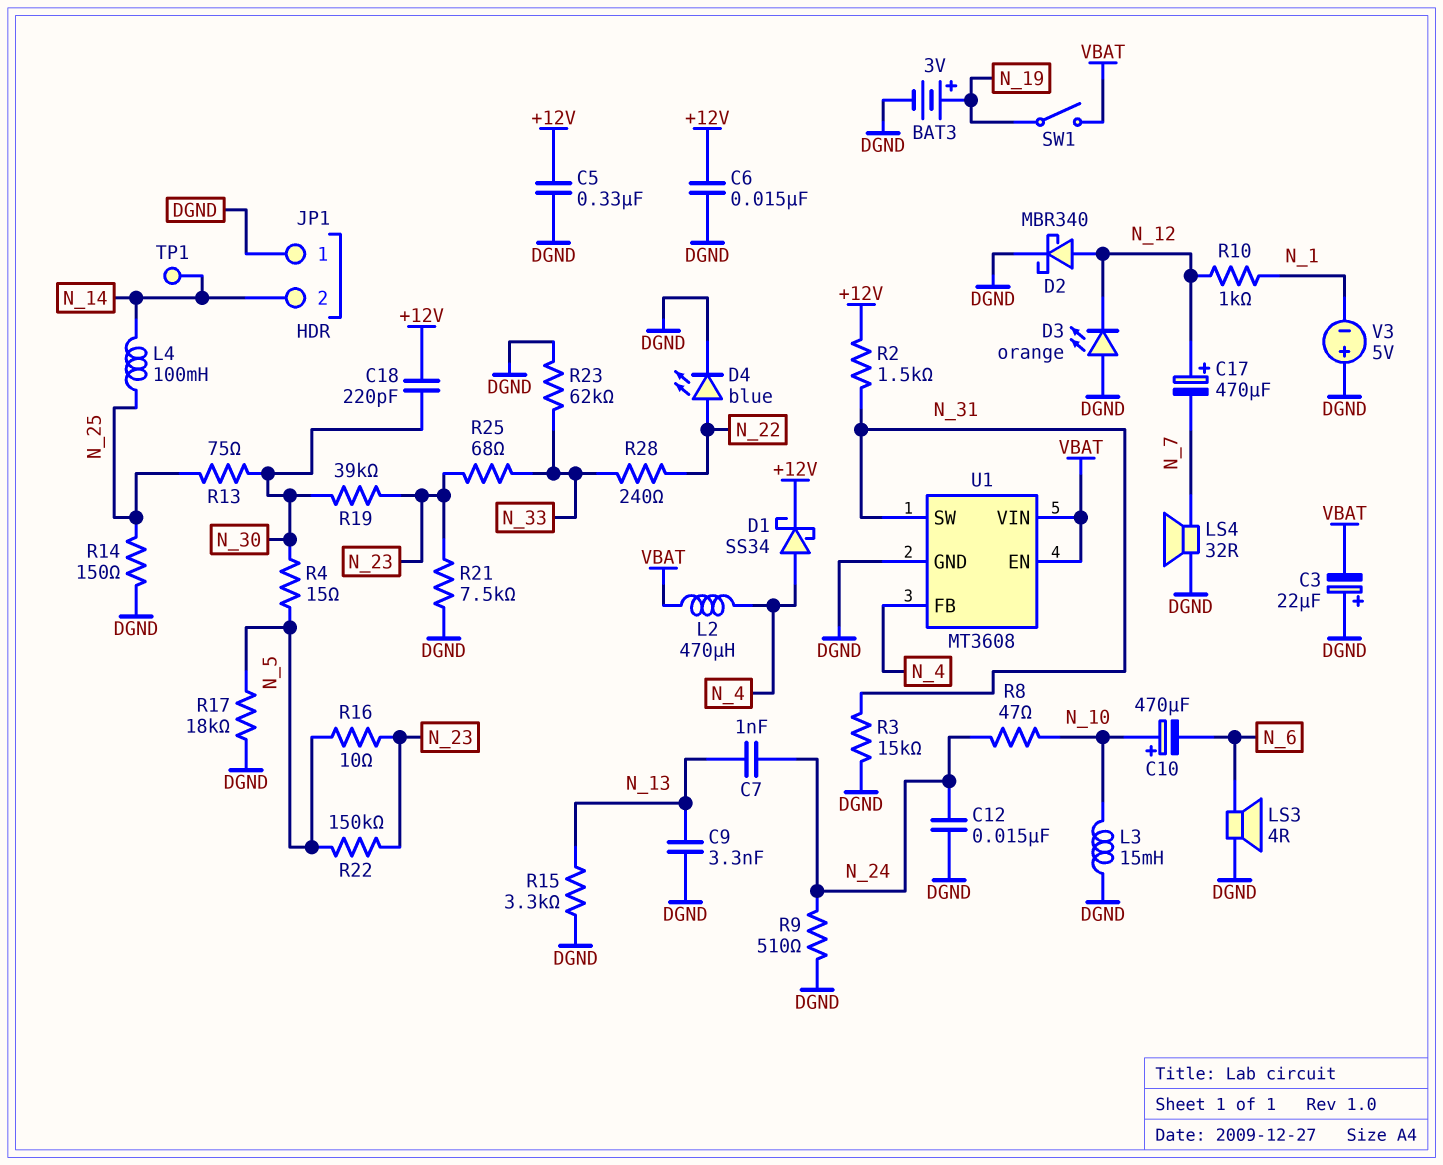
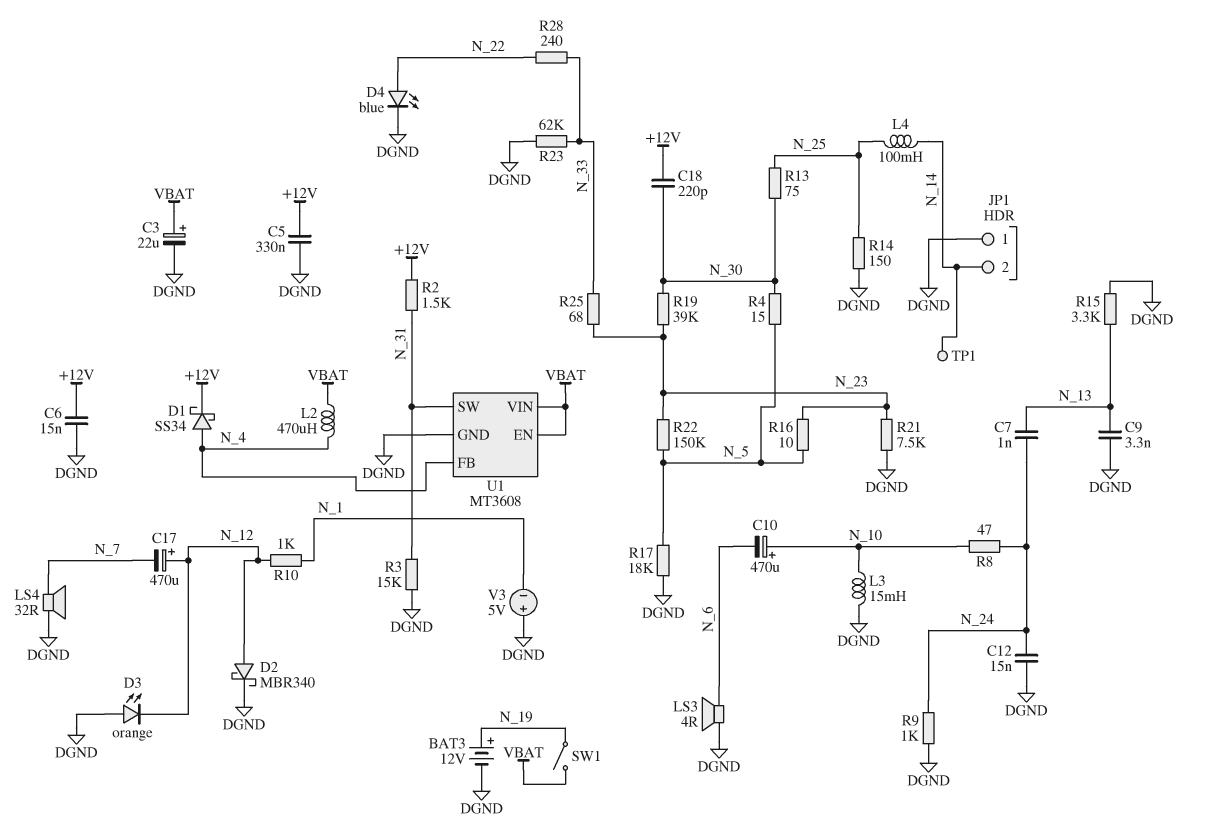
BAT3: 3V (plus N_19, minus DGND) -> 12V (plus N_19, minus DGND)
C3: 22uF (plus DGND, minus VBAT) -> 22uF (plus VBAT, minus DGND)
R9: 510 (DGND, N_24) -> 1k (DGND, N_24)

